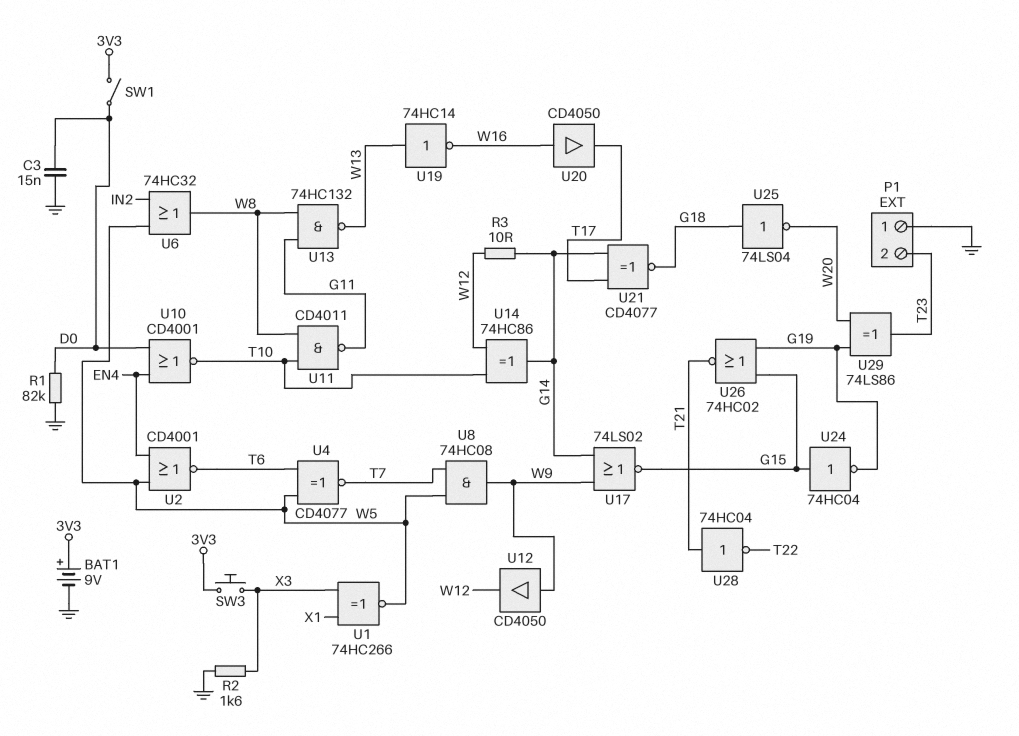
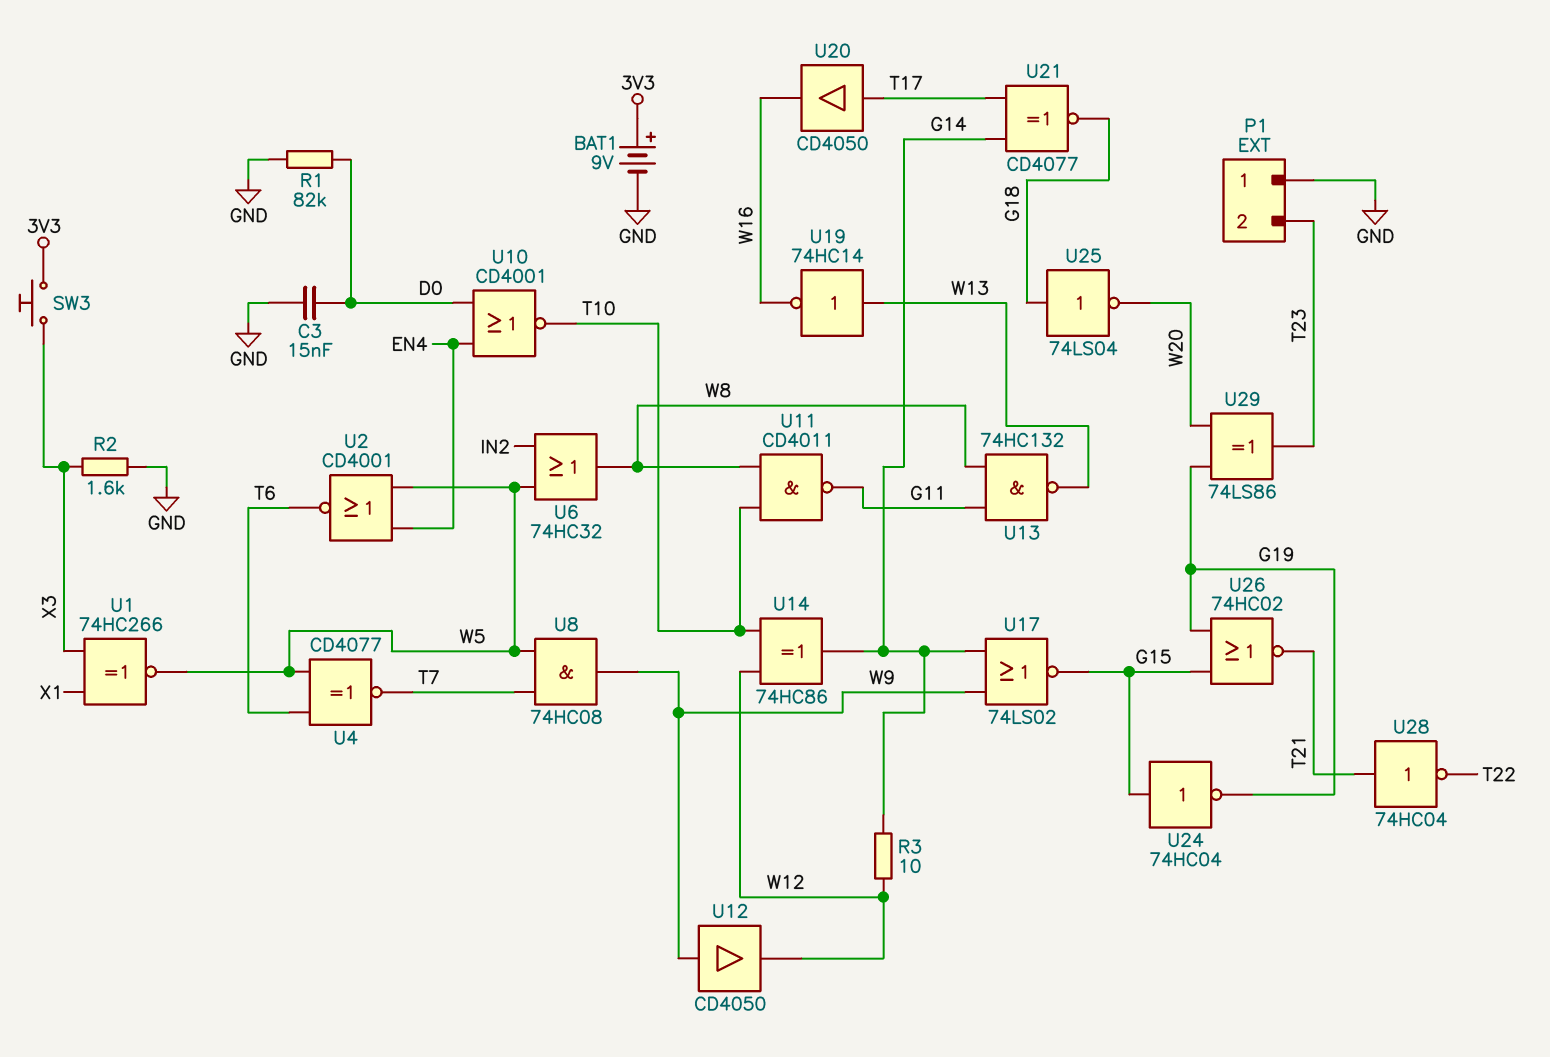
SW1: switch (3V3, D0) -> none
U20: buffer CD4050 (in W16, out T17) -> buffer CD4050 (in T17, out W16)

